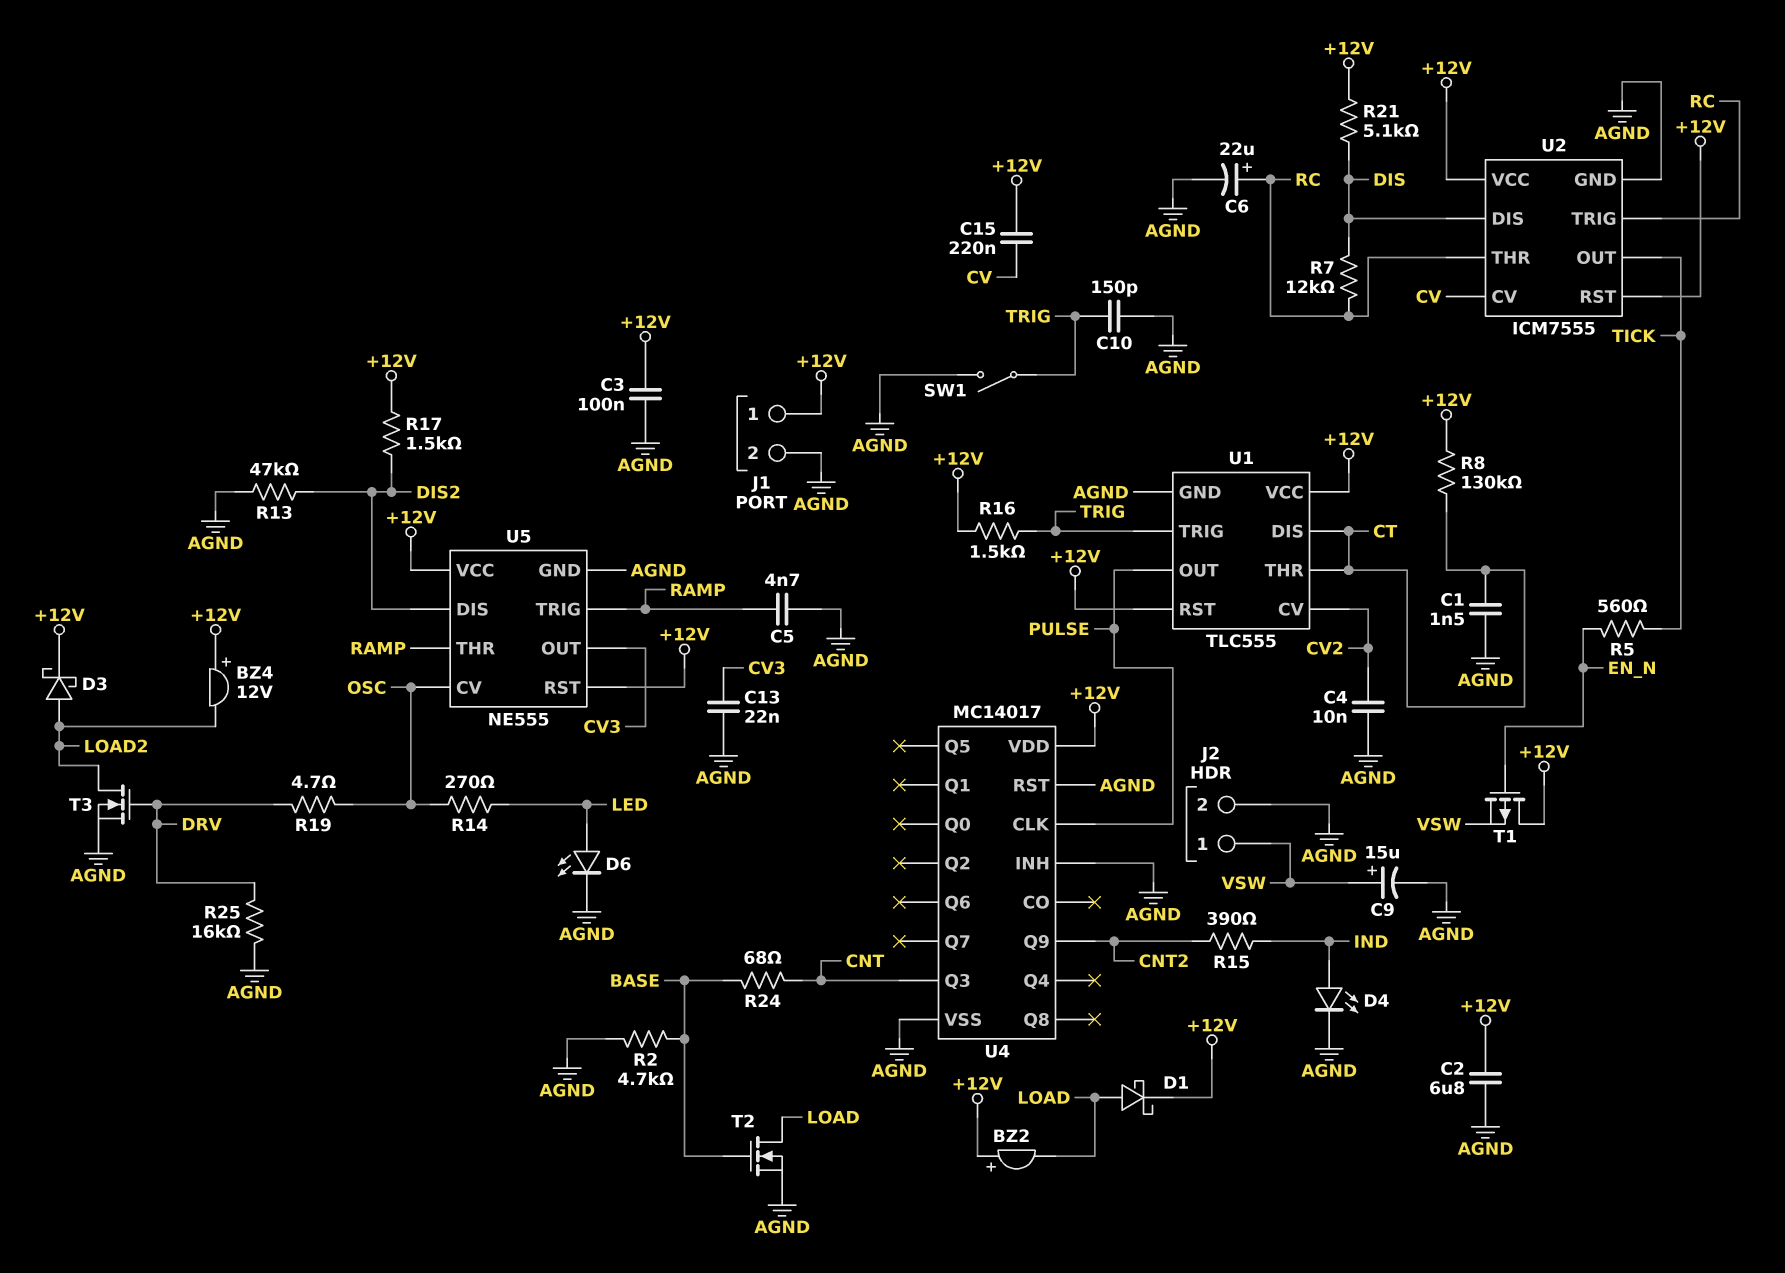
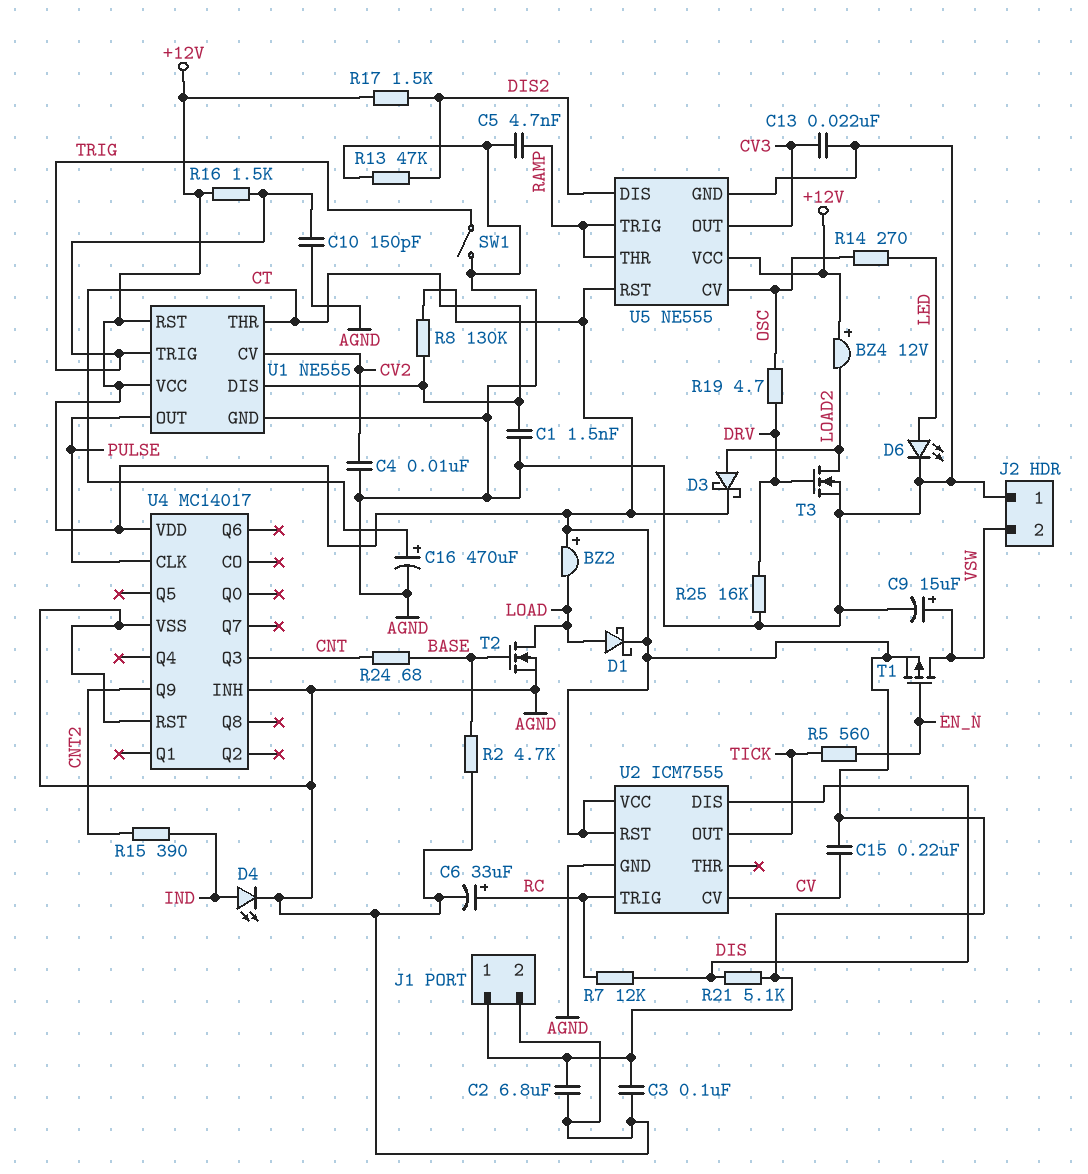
C6: 22uF (plus RC, minus AGND) -> 33uF (plus RC, minus AGND)
C16: none -> 470uF (plus CT, minus AGND)
J2 pin 1: VSW -> AGND
J2 pin 2: AGND -> VSW
T1: PMOS (G EN_N, D +12V, S VSW) -> PMOS (G EN_N, D VSW, S +12V)
U1: TLC555 -> NE555
U2 pin THR: RC -> none

